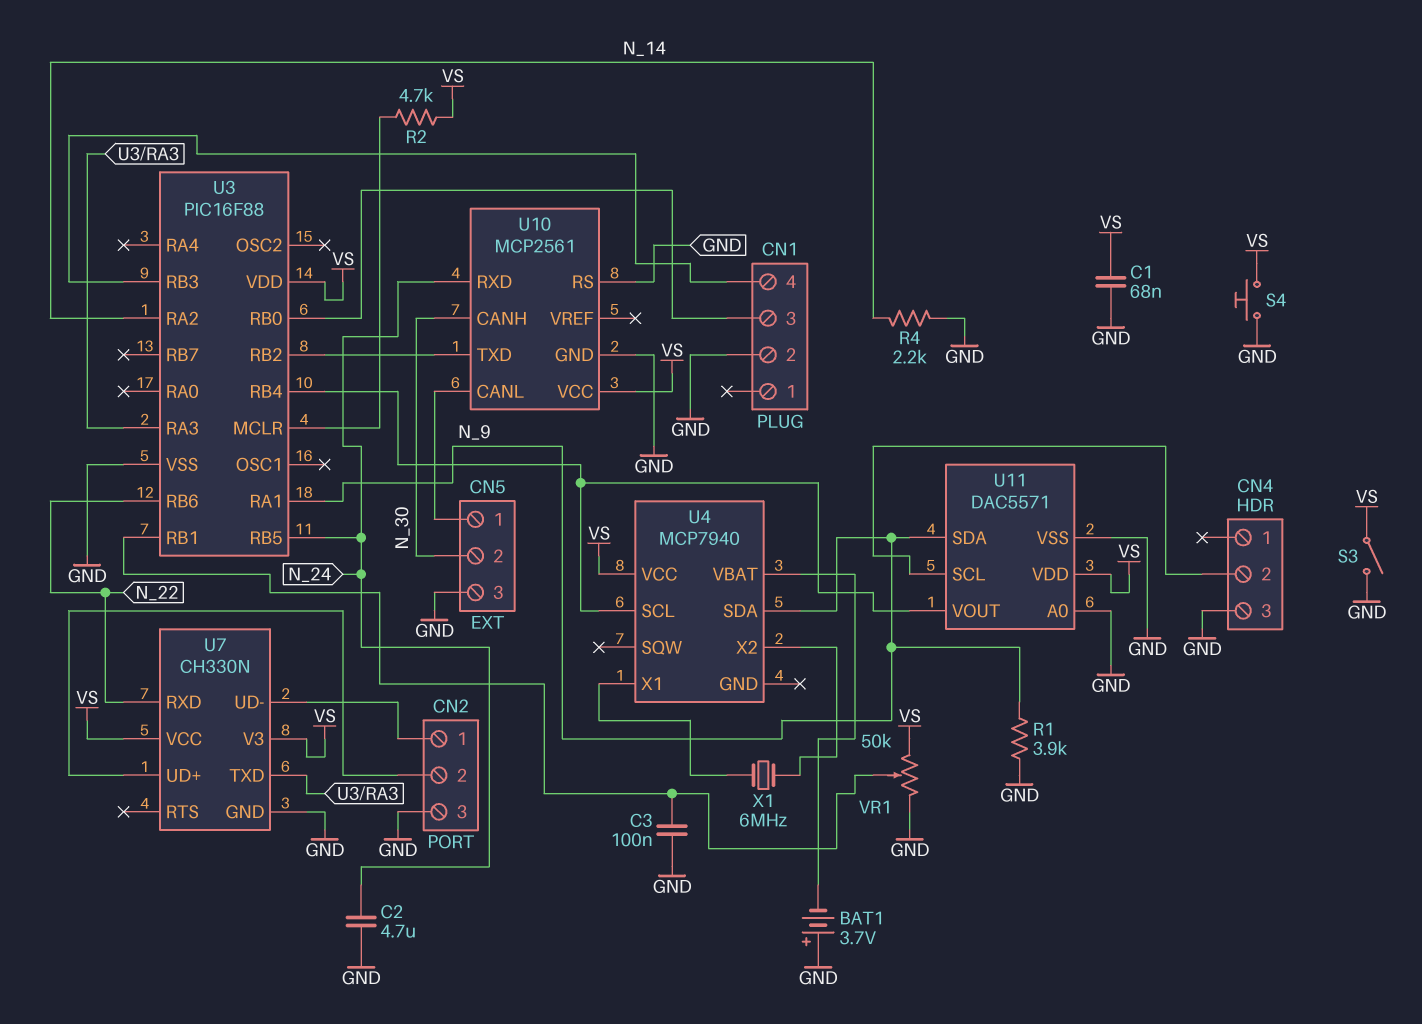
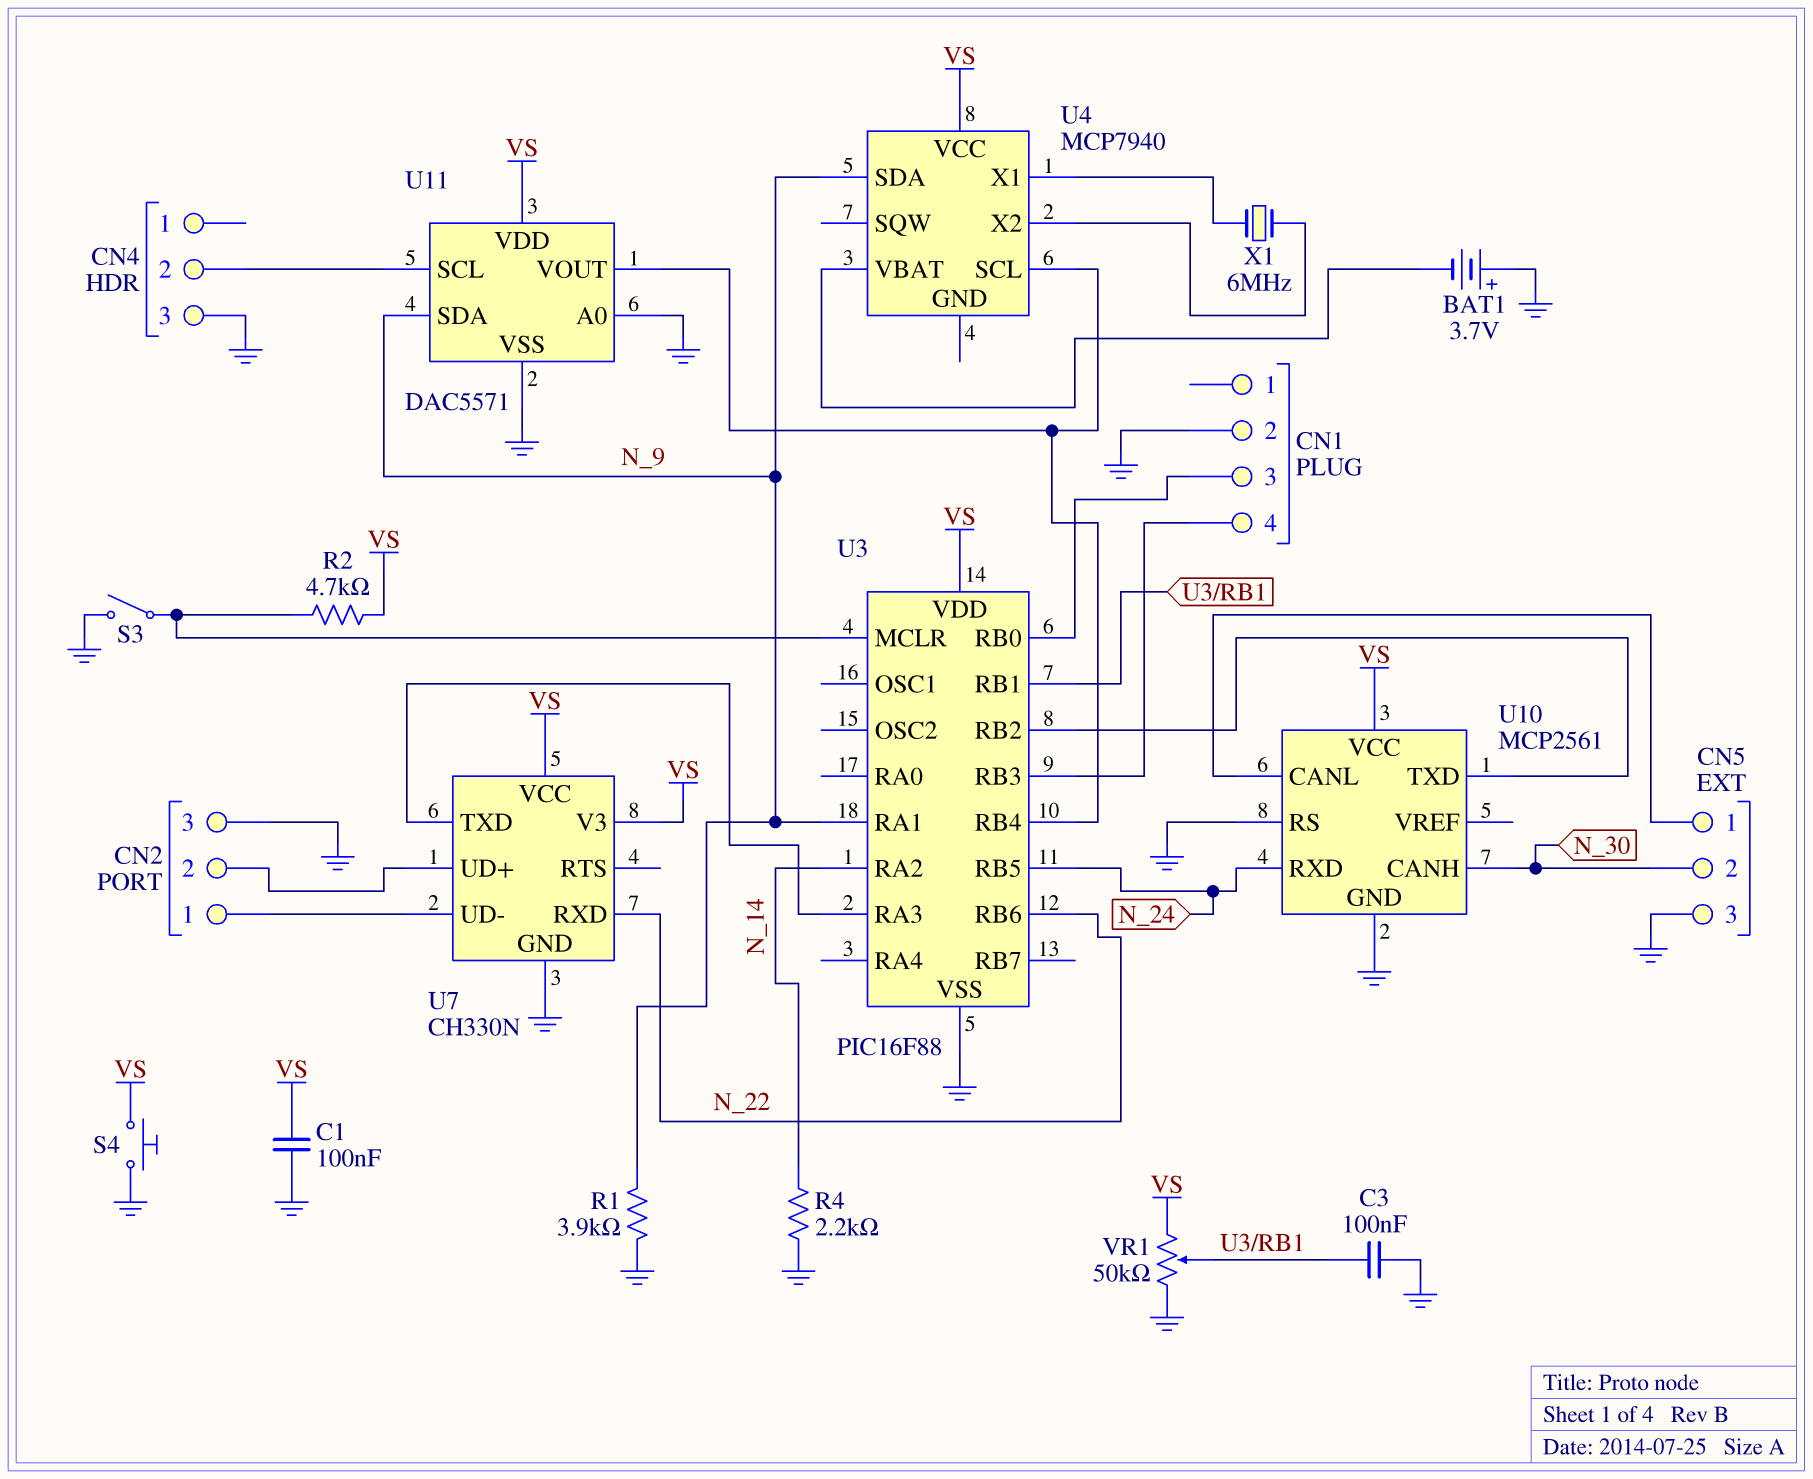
C1: 68nF (GND, VS) -> 100nF (GND, VS)
C2: 4.7uF (GND, N_24) -> none
S3: switch (GND, VS) -> switch (GND, U3/MCLR)

